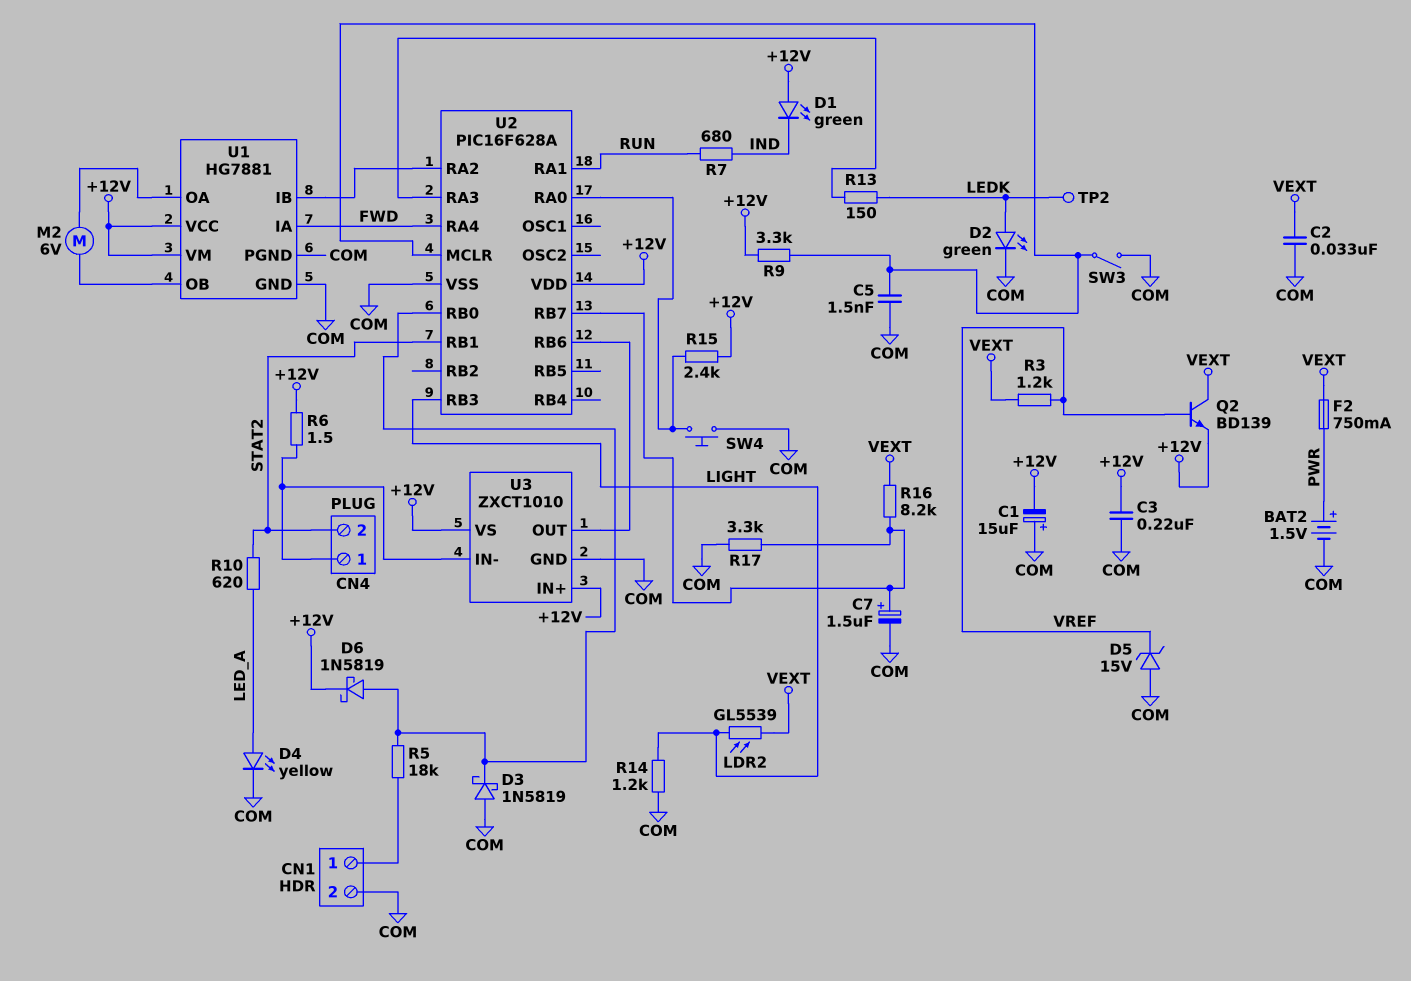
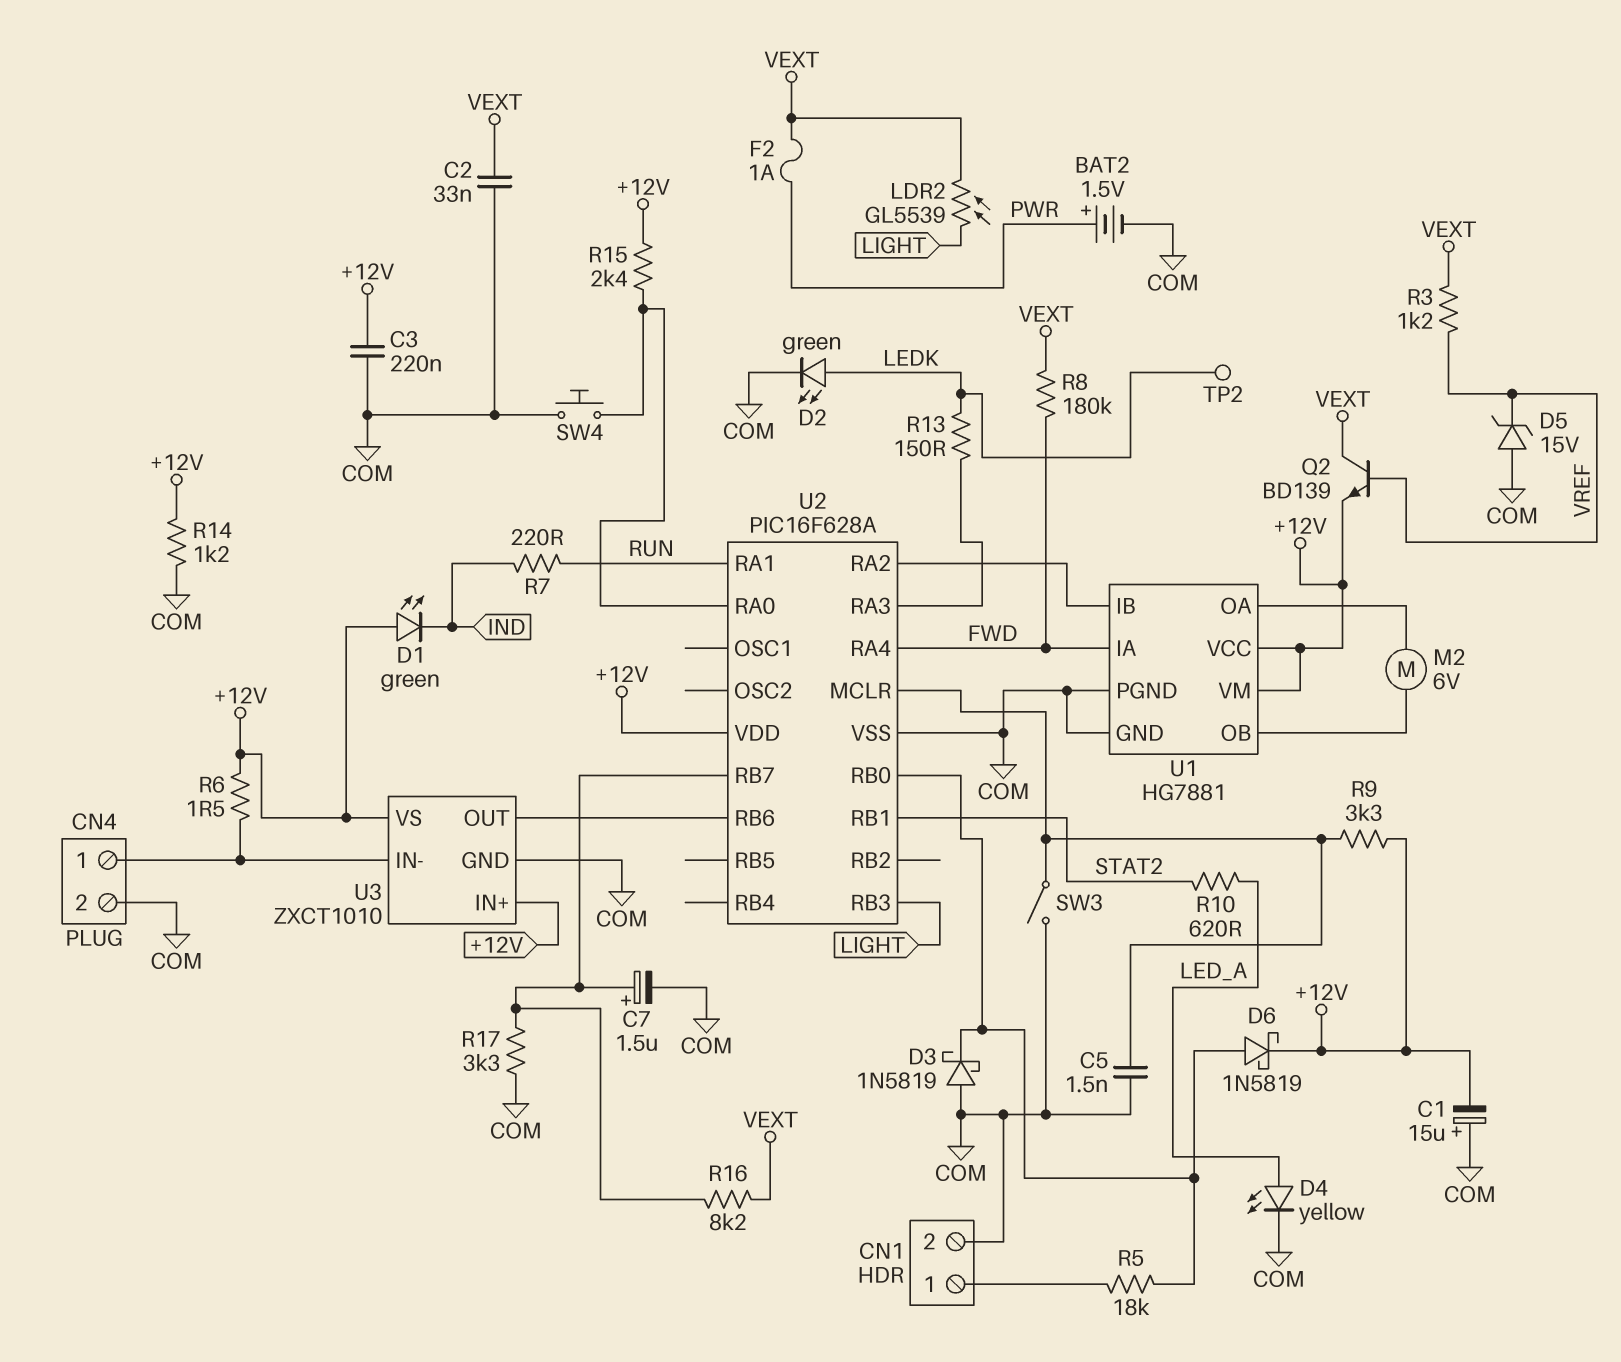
CN4 pin 2: STAT2 -> COM
F2: 750mA (PWR, VEXT) -> 1A (PWR, VEXT)
R7: 680 (IND, RUN) -> 220 (IND, RUN)
R8: none -> 180k (FWD, VEXT)
R14: 1.2k (COM, LIGHT) -> 1.2k (+12V, COM)

